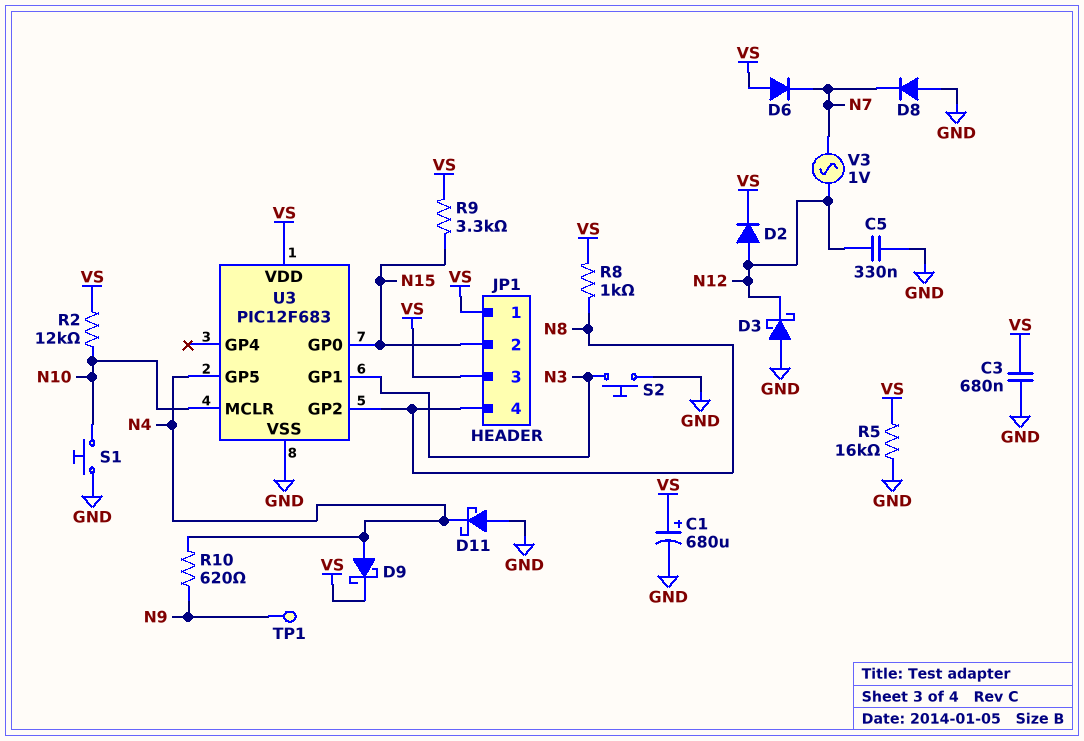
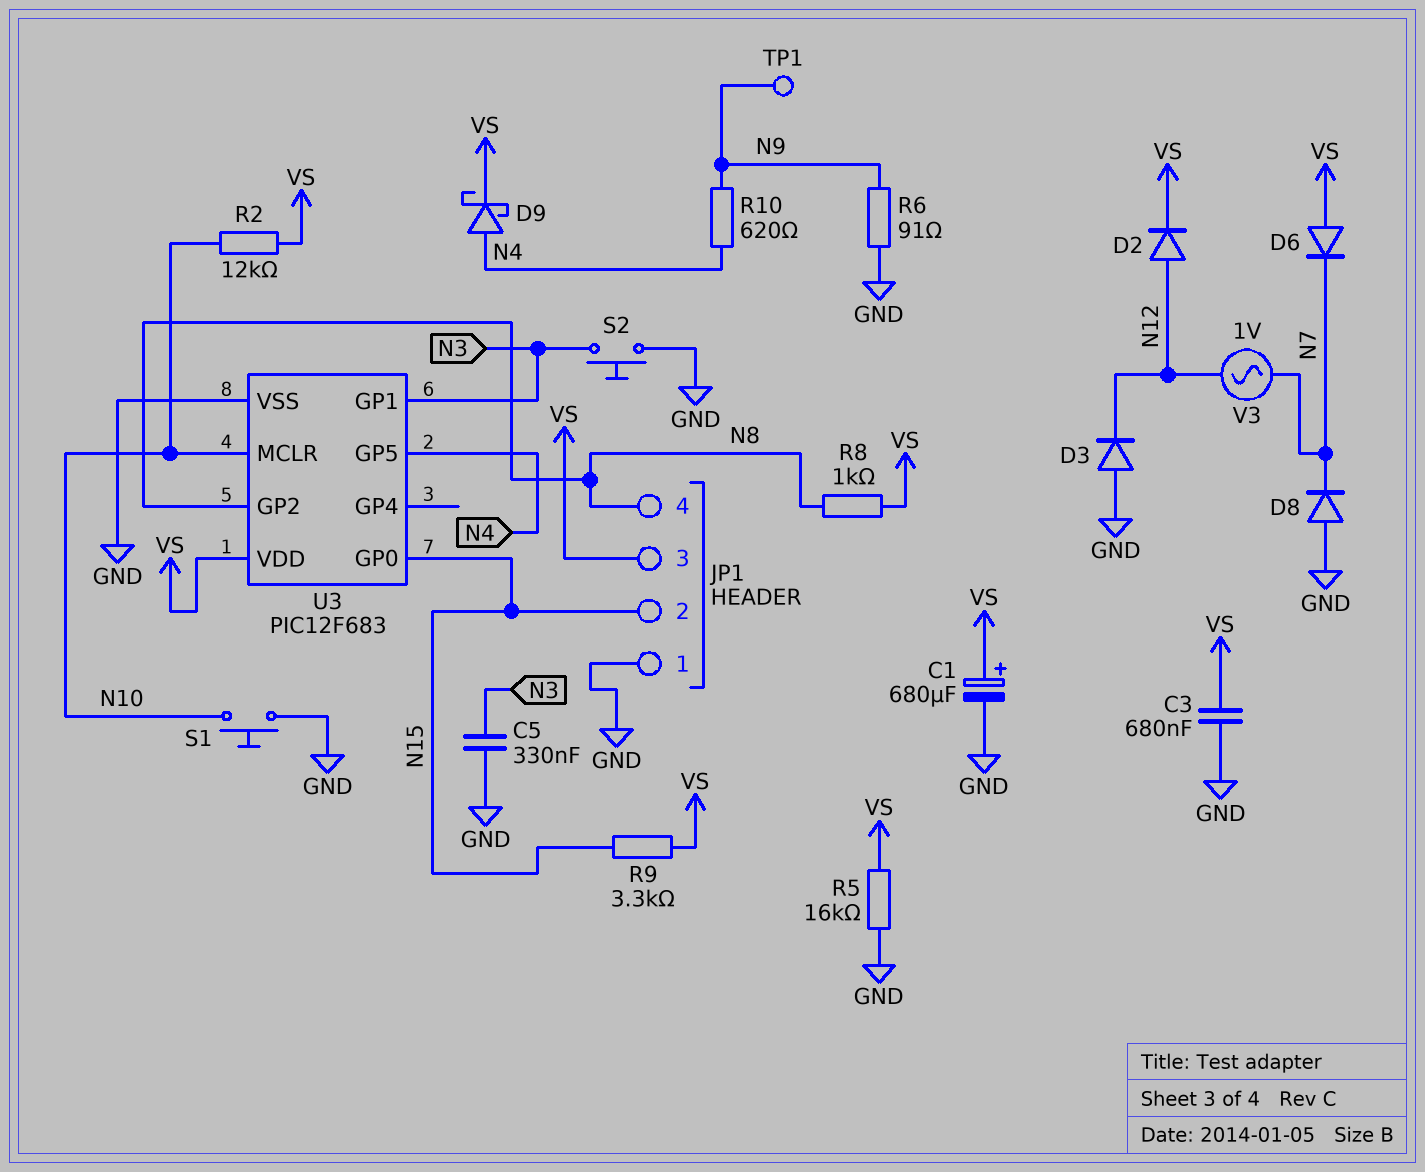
C5: 330nF (GND, N12) -> 330nF (GND, N3)
D3: schottky (A GND, K N12) -> diode (A GND, K N12)
D11: schottky (A GND, K N4) -> none
JP1 pin 1: VS -> GND
R6: none -> 91 (GND, N9)

